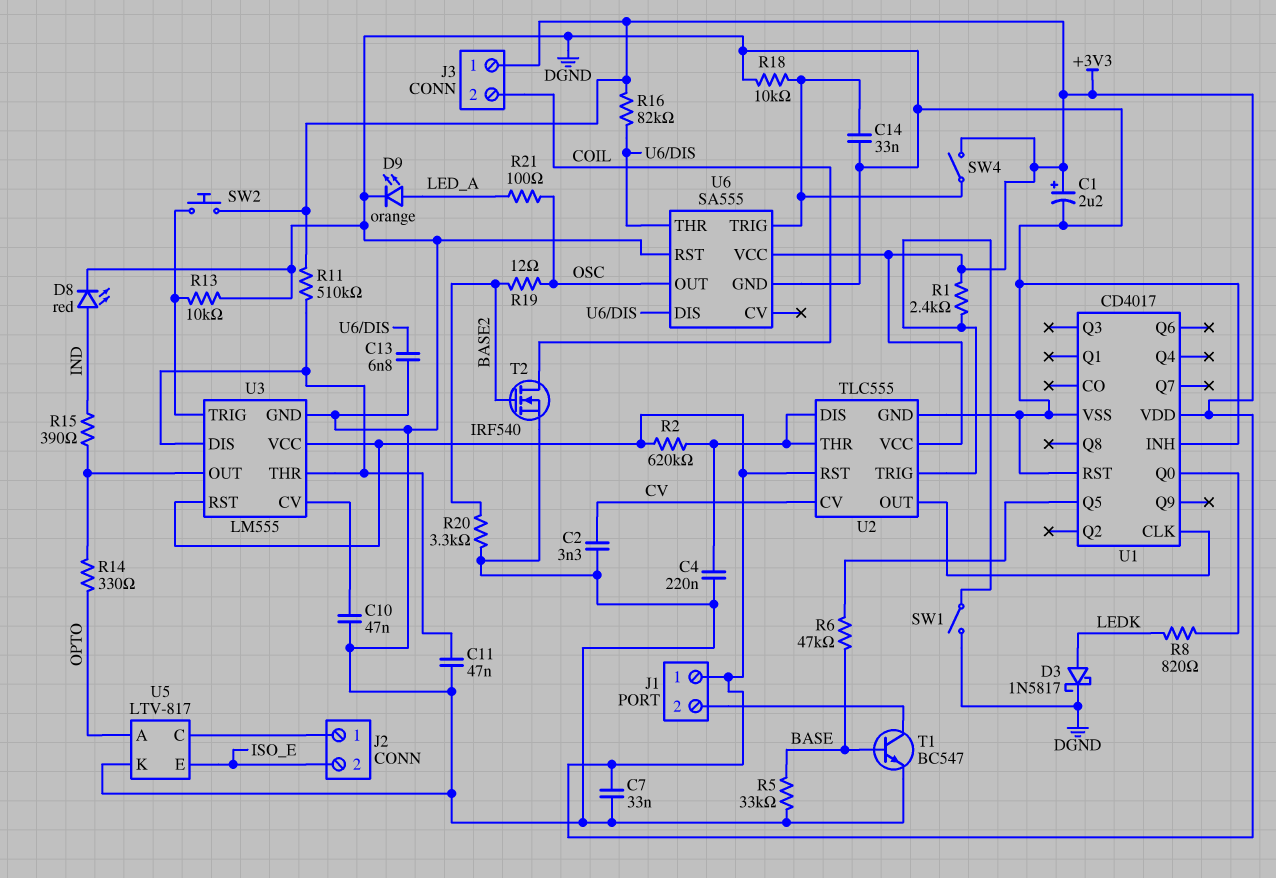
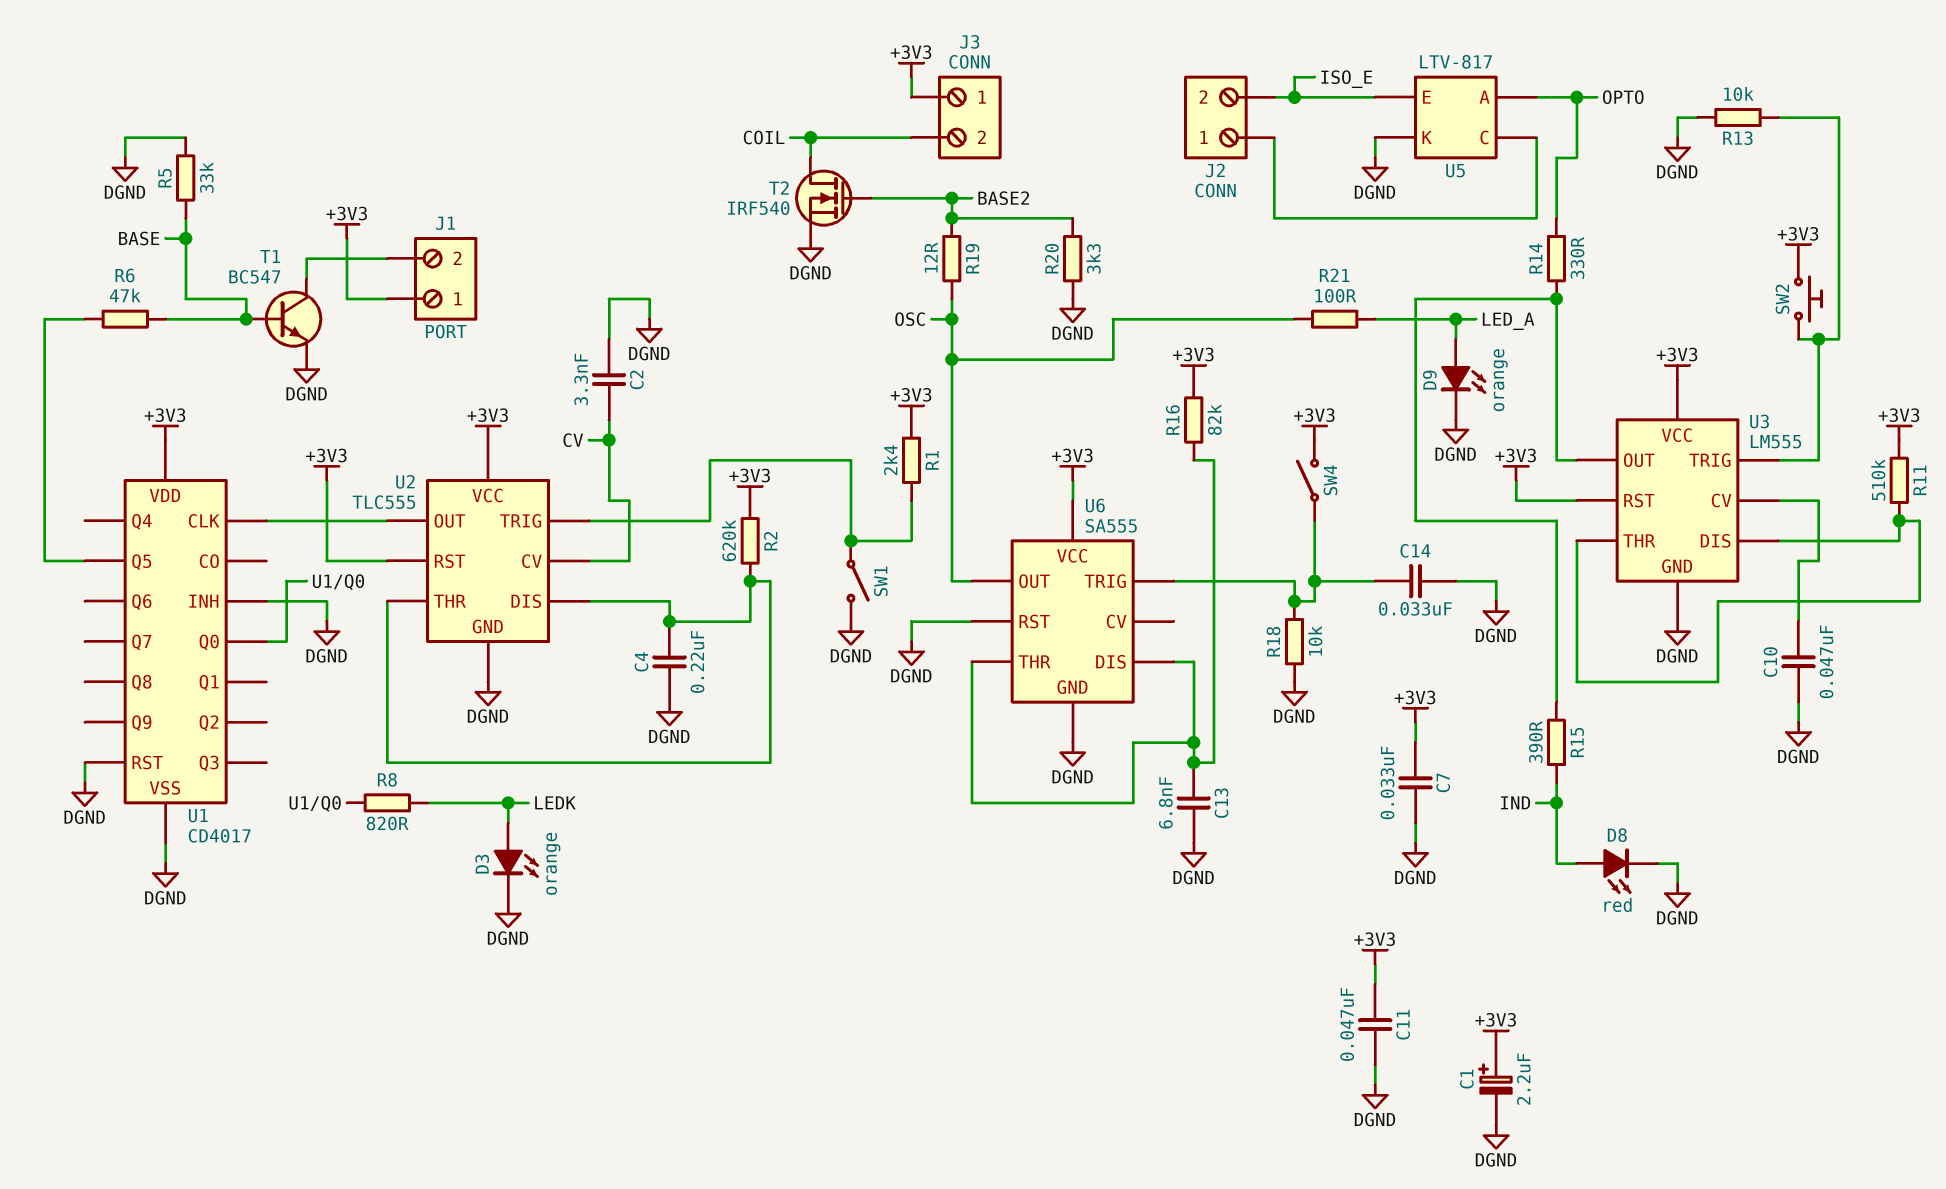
C11: 47nF (DGND, U3/DIS) -> 47nF (+3V3, DGND)
D3: schottky 1N5817 (A LEDK, K DGND) -> LED orange (A LEDK, K DGND)

